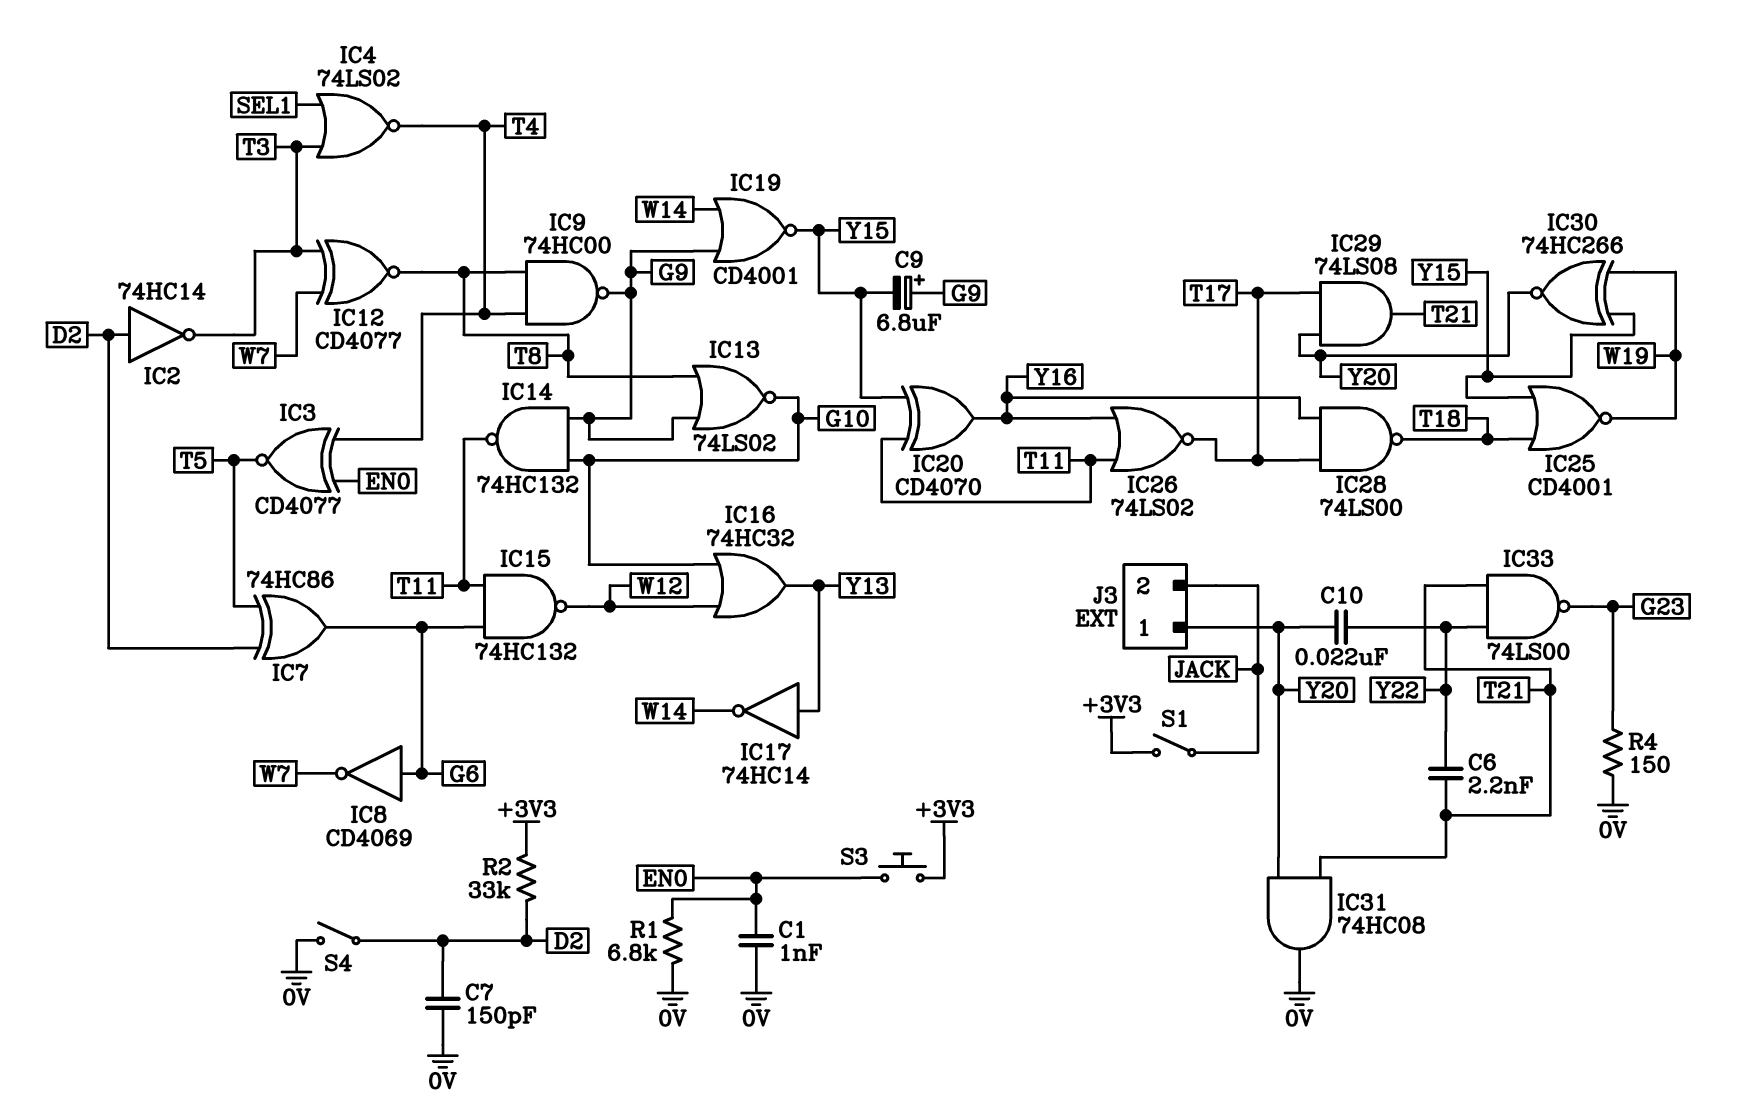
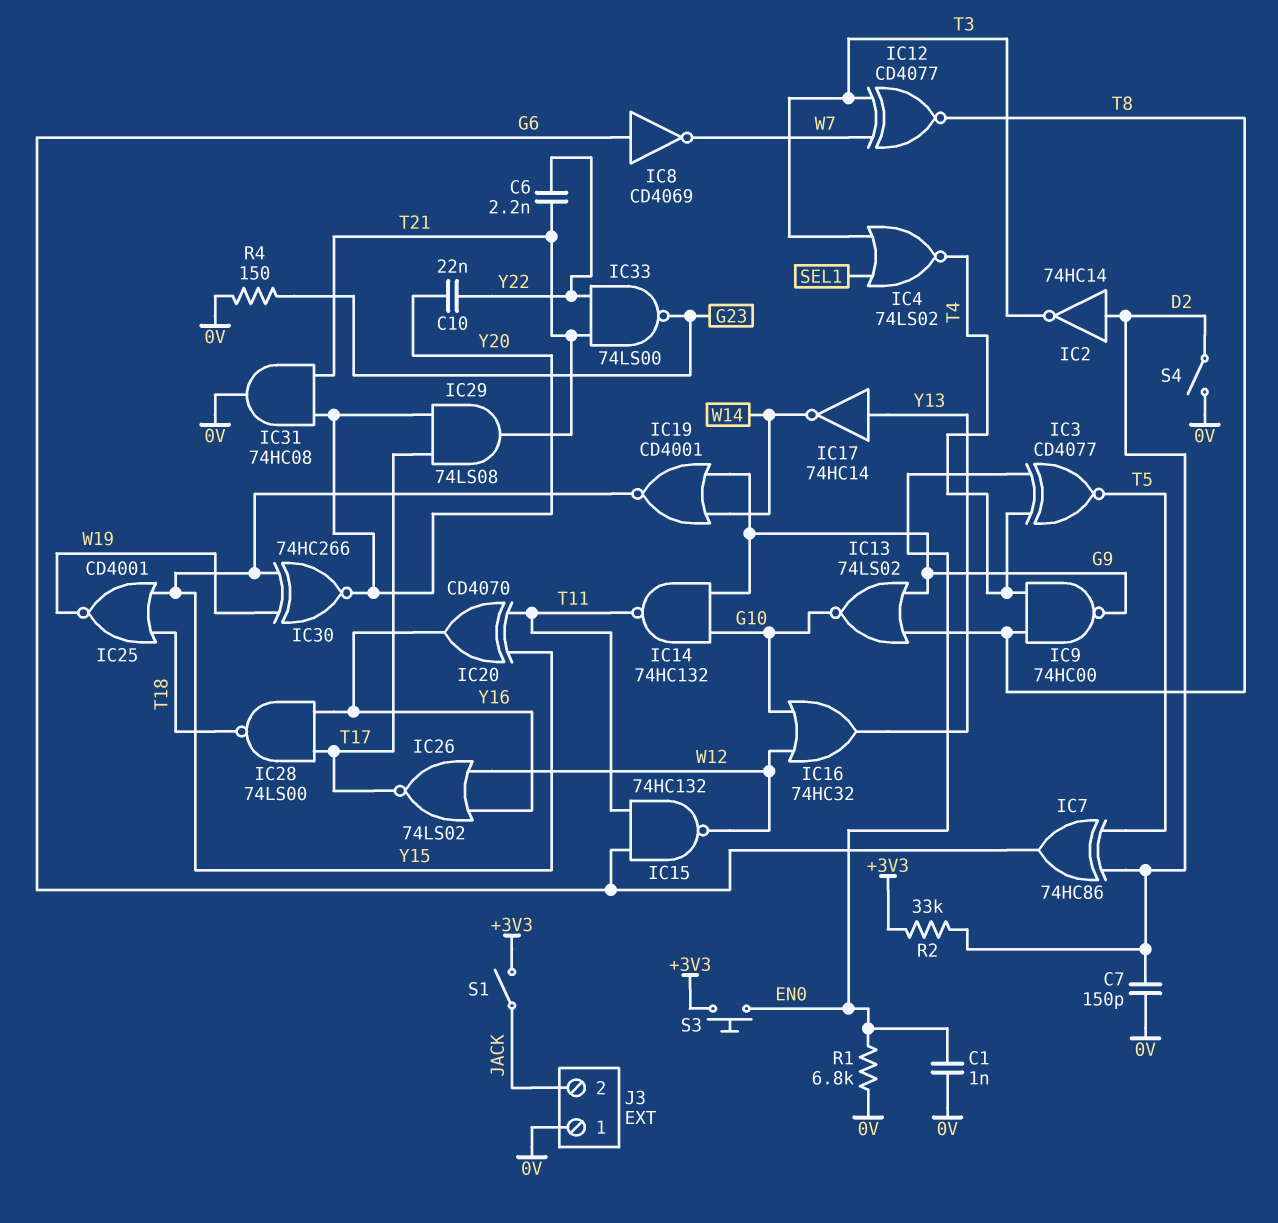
C9: 6.8uF (plus G9, minus Y15) -> none
IC26: NOR 74LS02 (in T11, in Y16, out T17) -> NOR 74LS02 (in W12, in Y16, out T17)
J3 pin 1: Y20 -> 0V

